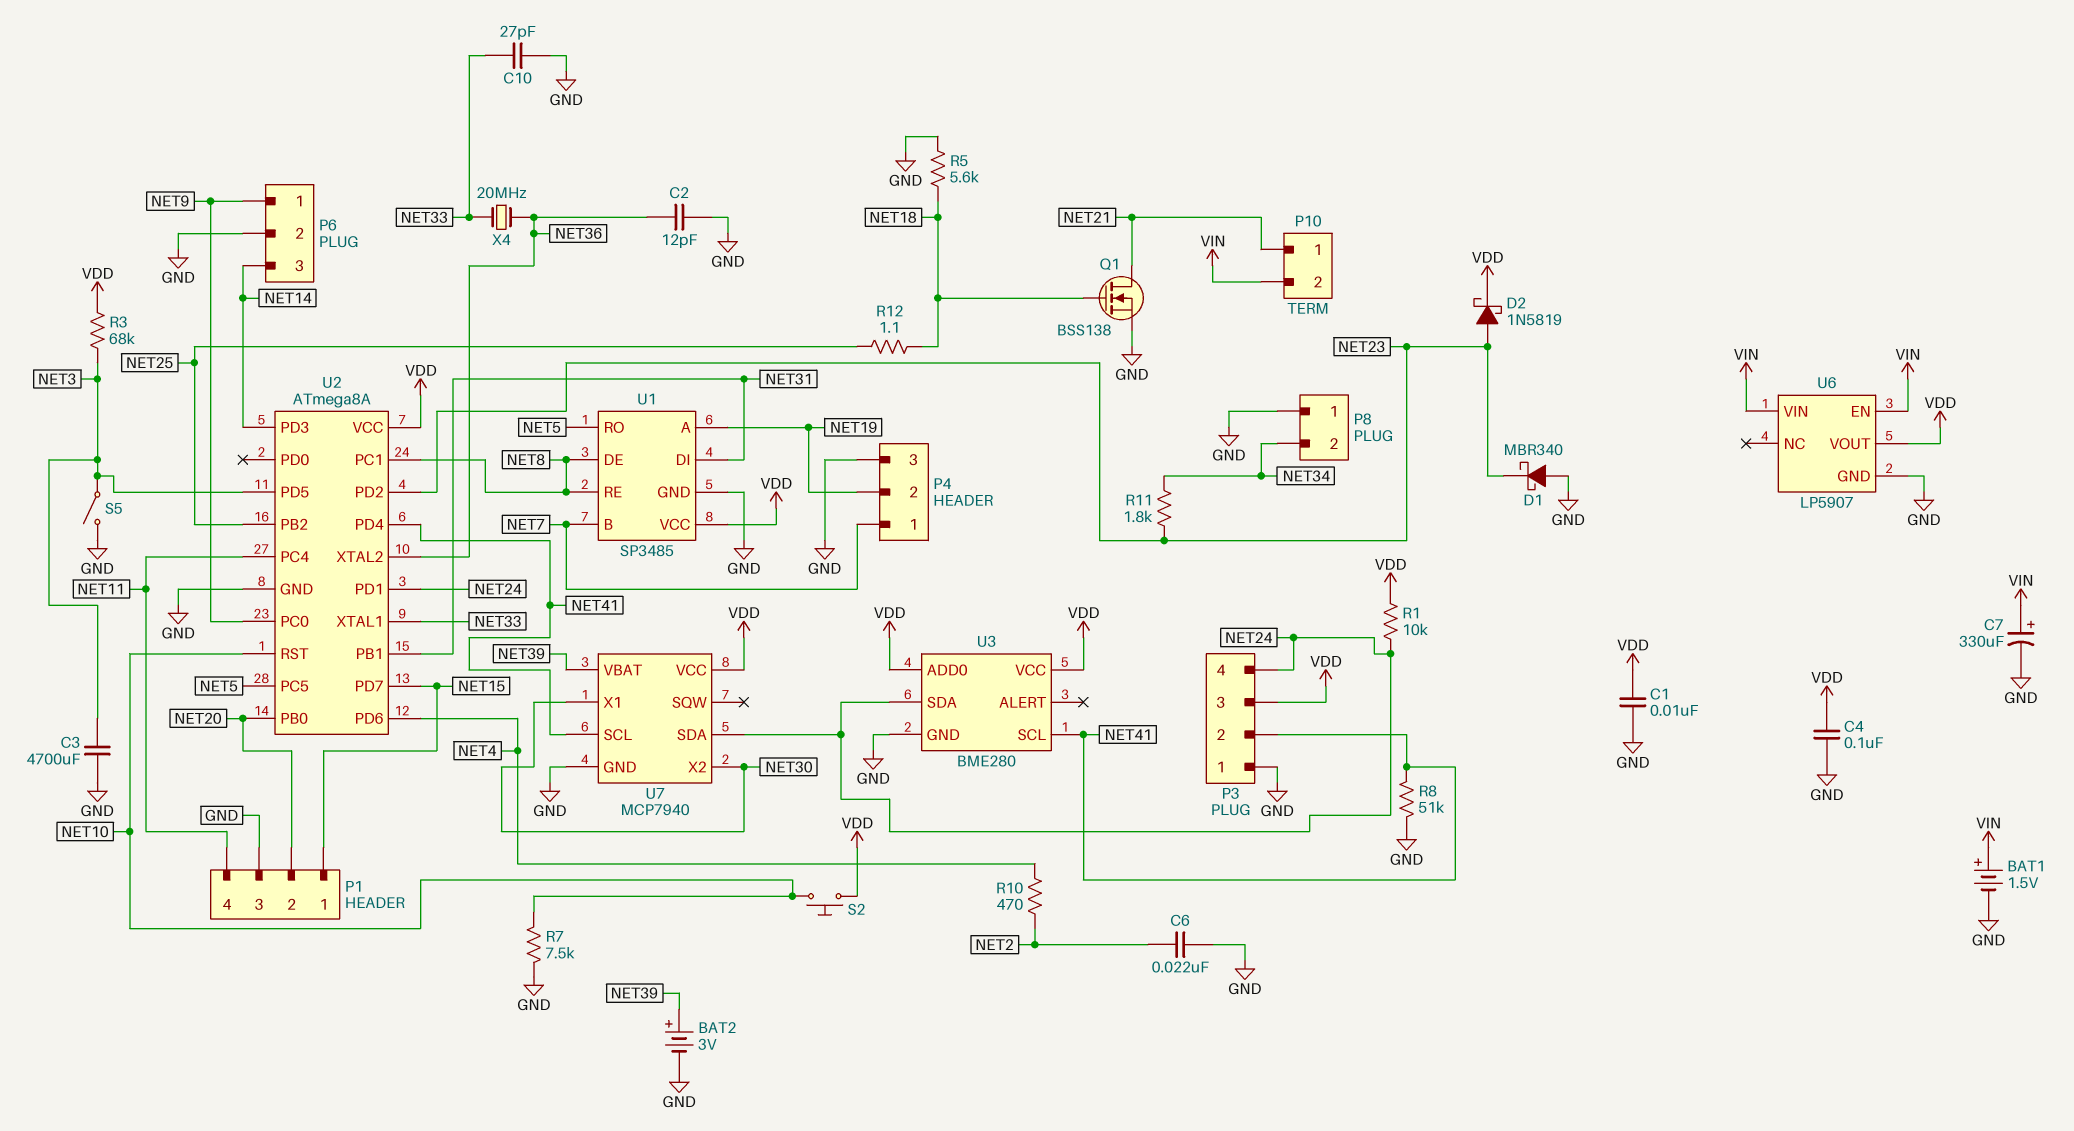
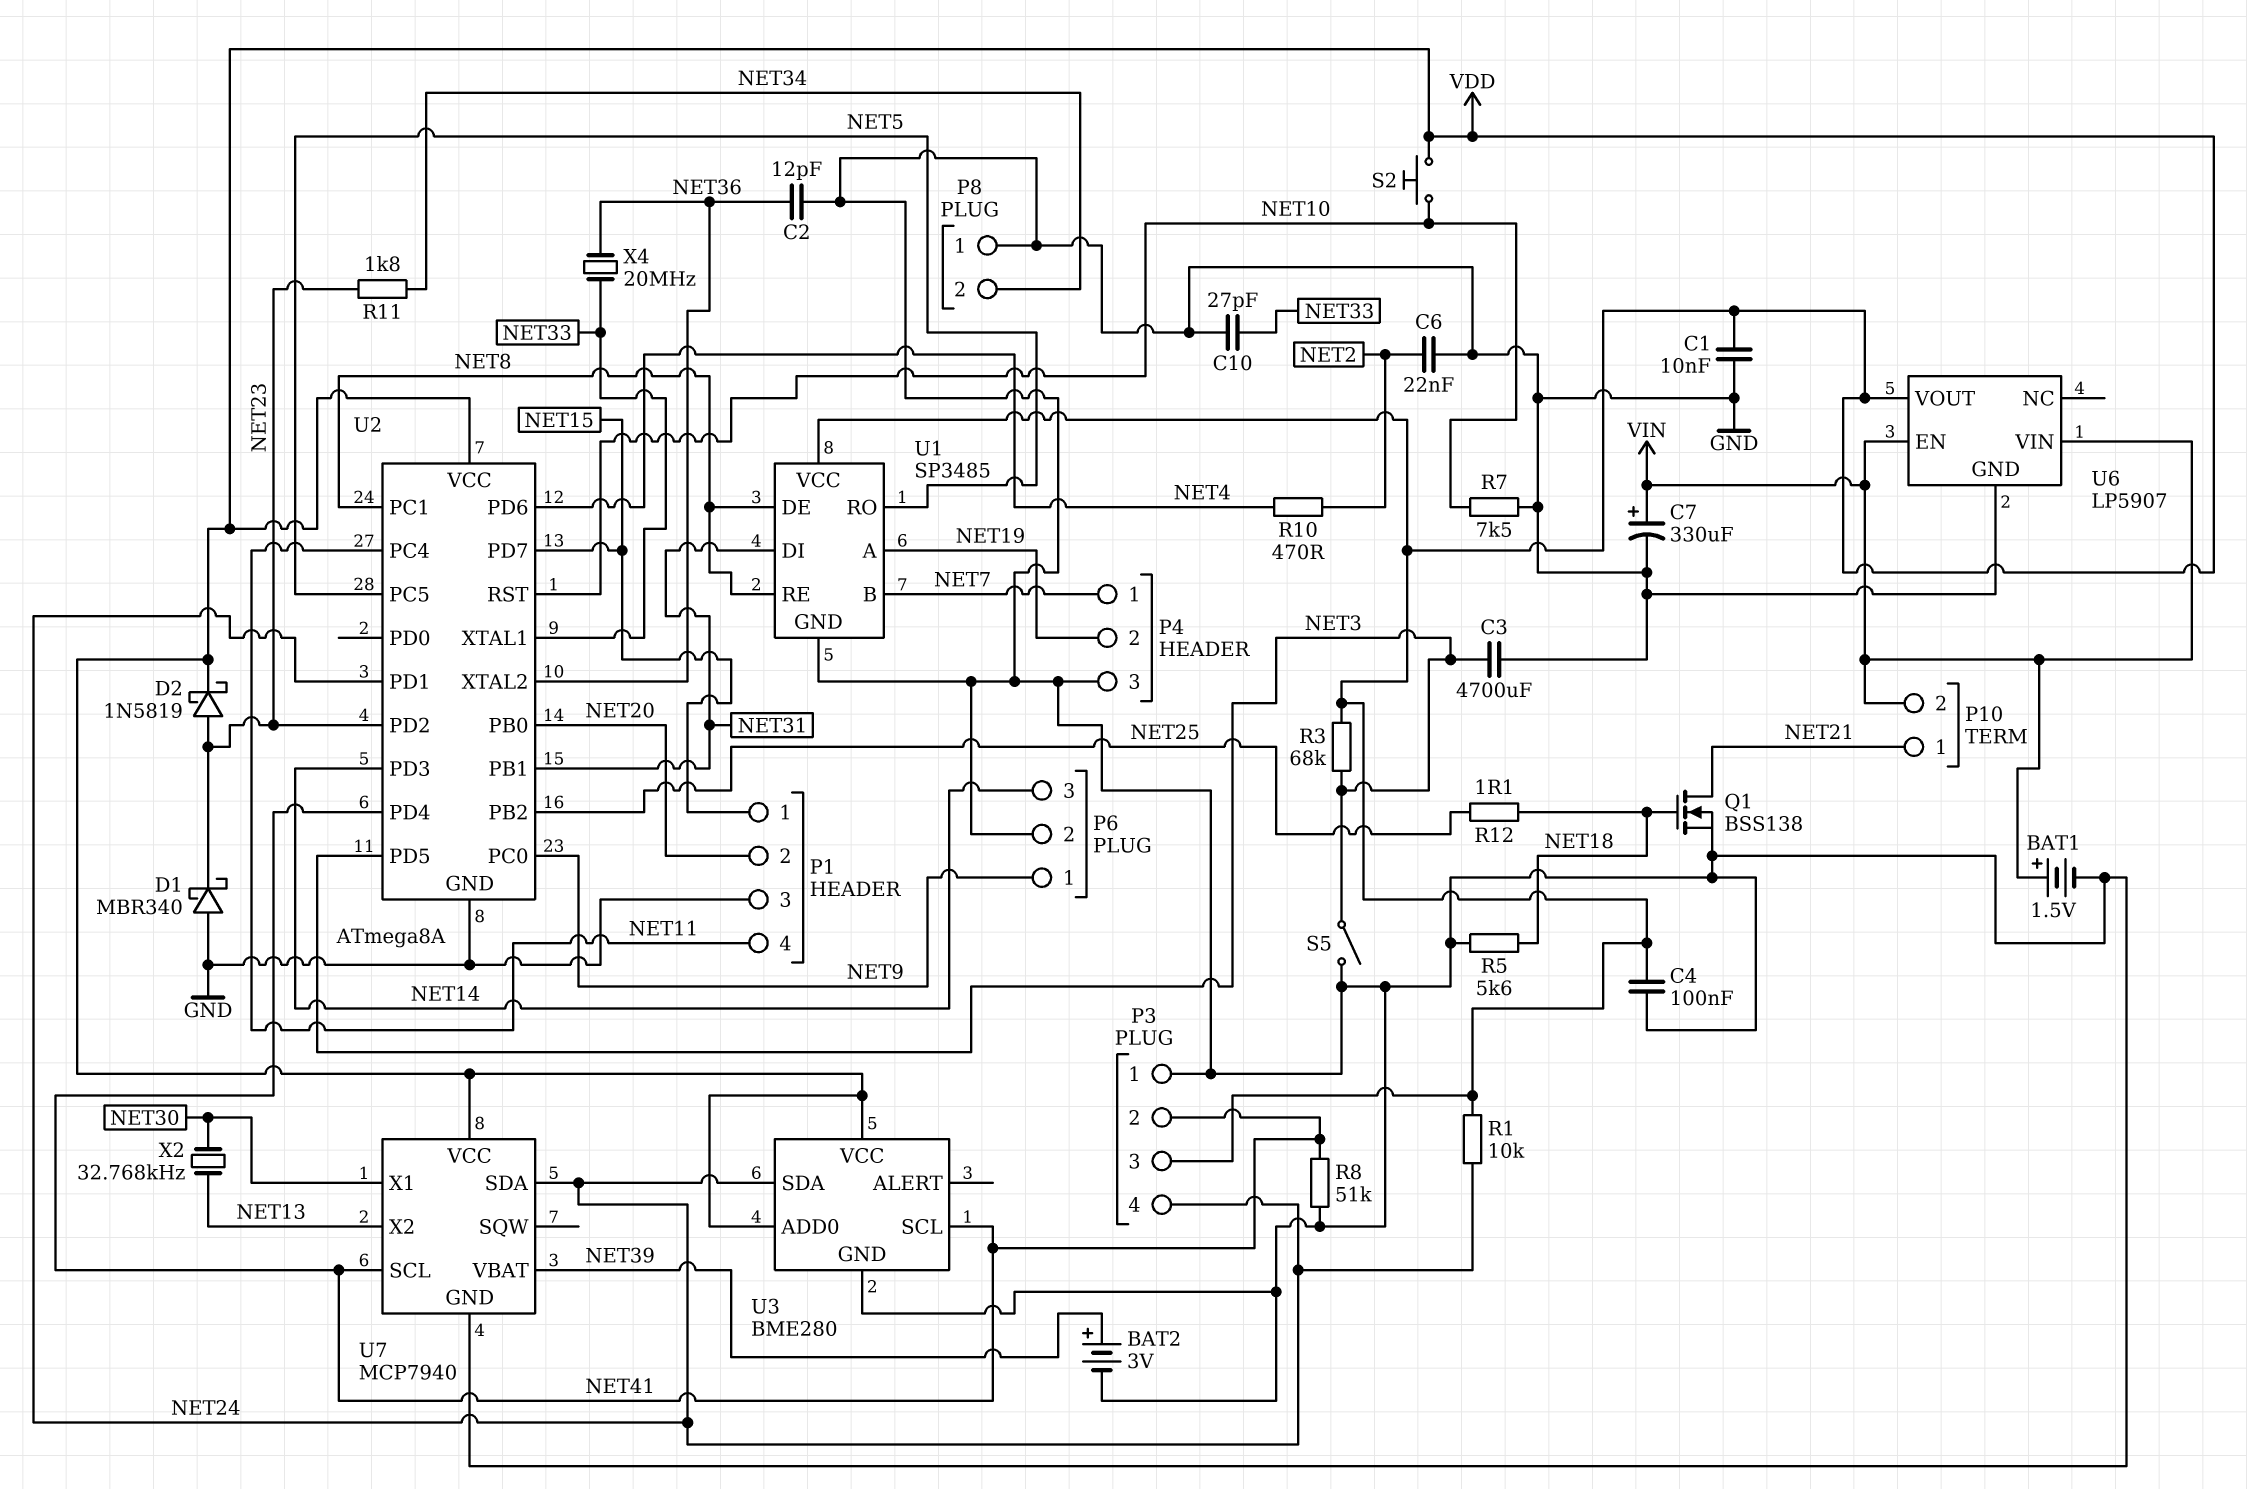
U7 pin X2: NET30 -> NET13
X2: none -> 32.768kHz (NET13, NET30)

